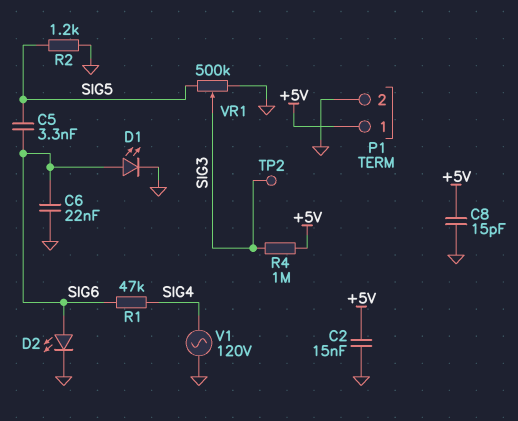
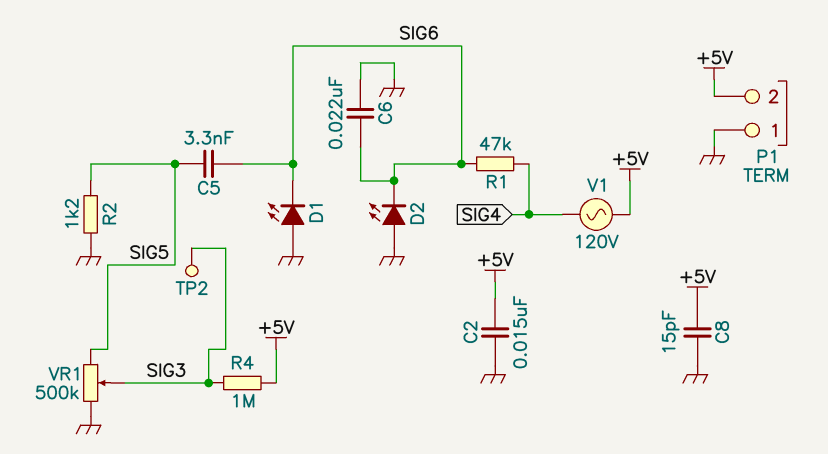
D1: LED (A SIG6, K GND) -> LED (A GND, K SIG6)
D2: LED (A SIG6, K GND) -> LED (A GND, K SIG6)
P1 pin 1: +5V -> GND
P1 pin 2: GND -> +5V
V1: AC 120V (GND, SIG4) -> AC 120V (+5V, SIG4)

